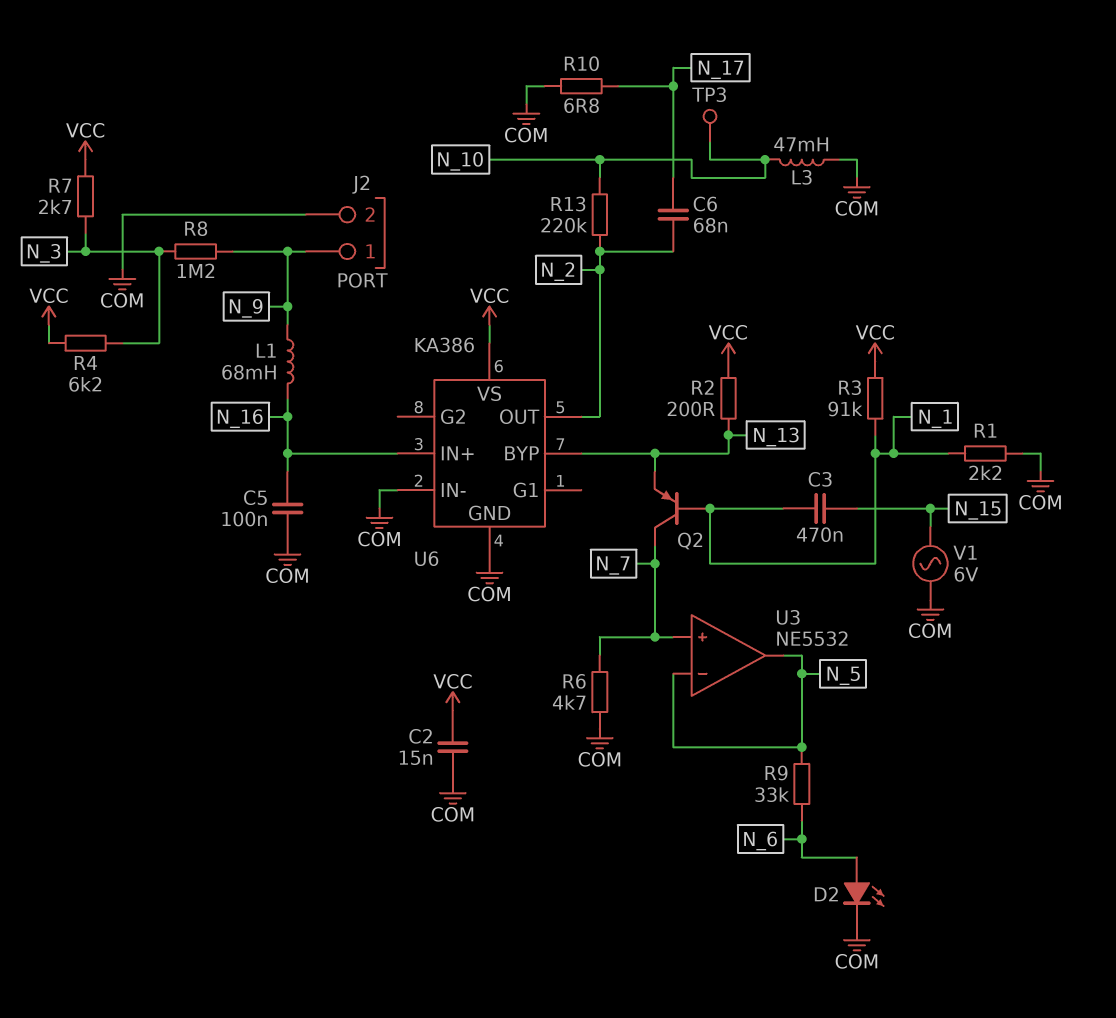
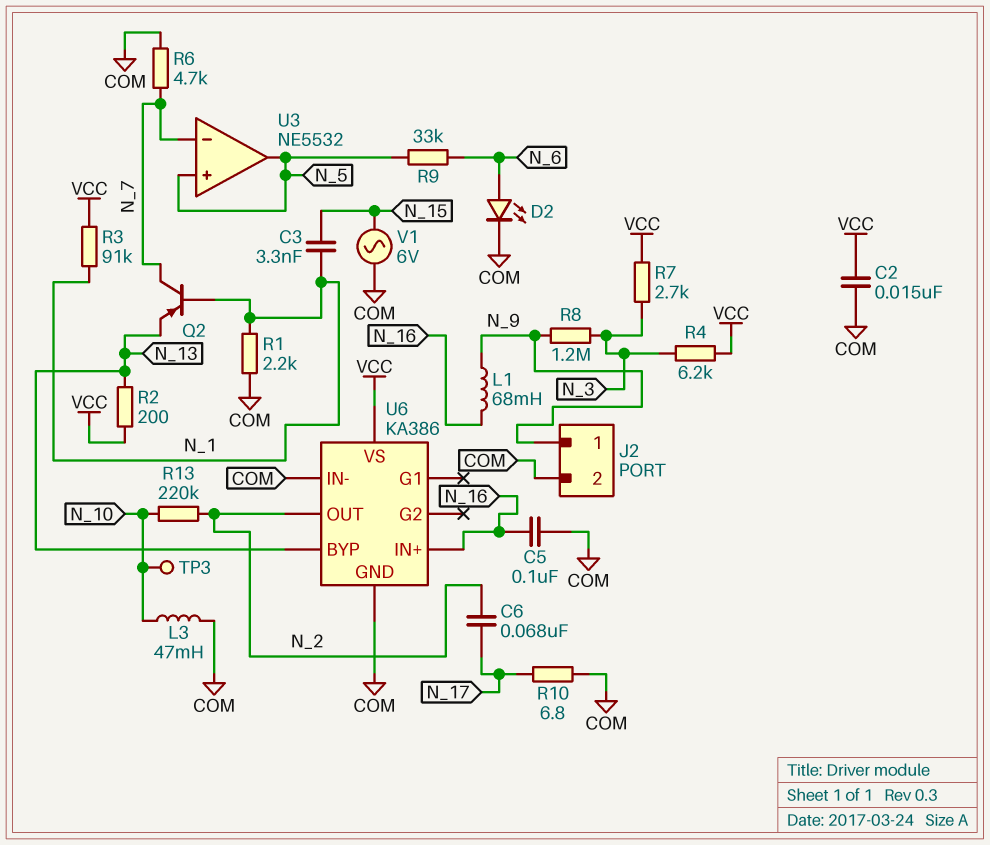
C3: 470nF (N_1, N_15) -> 3.3nF (N_1, N_15)
U3 pin in+: N_7 -> N_5
U3 pin in-: N_5 -> N_7

